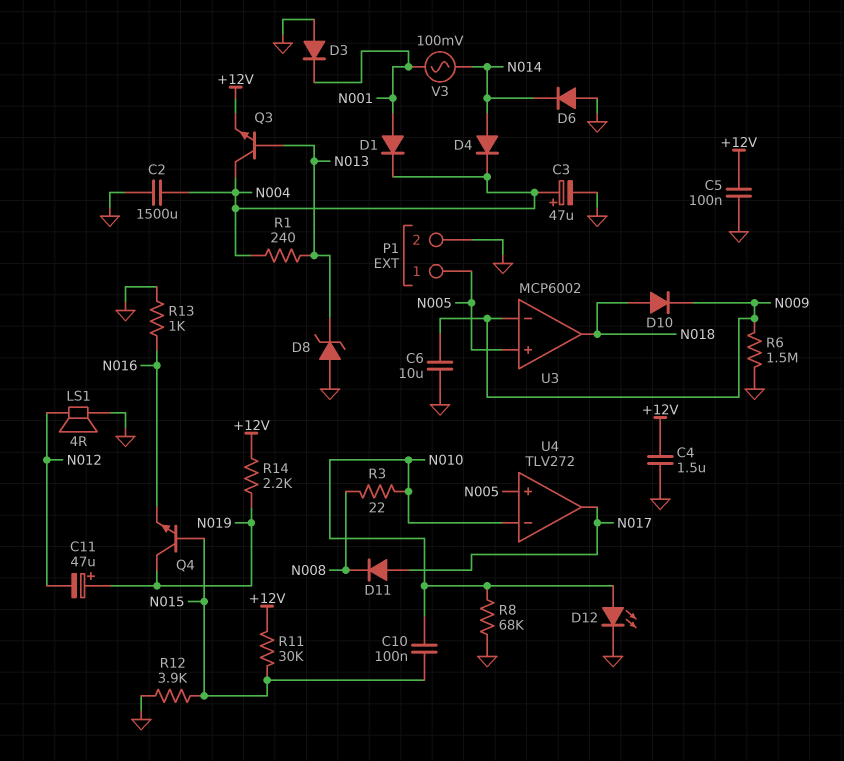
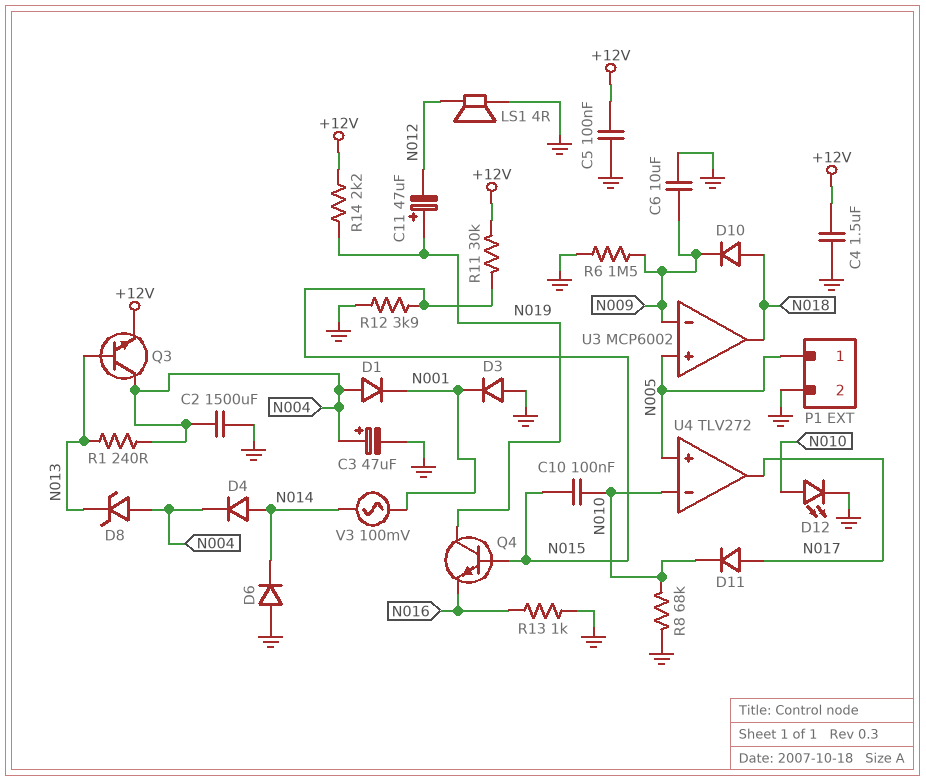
D1: diode (A N001, K N004) -> diode (A N004, K N001)
D8: zener (A GND, K N013) -> zener (A N004, K N013)
D11: diode (A N017, K N008) -> diode (A N017, K N010)
R3: 22 (N008, N010) -> none

